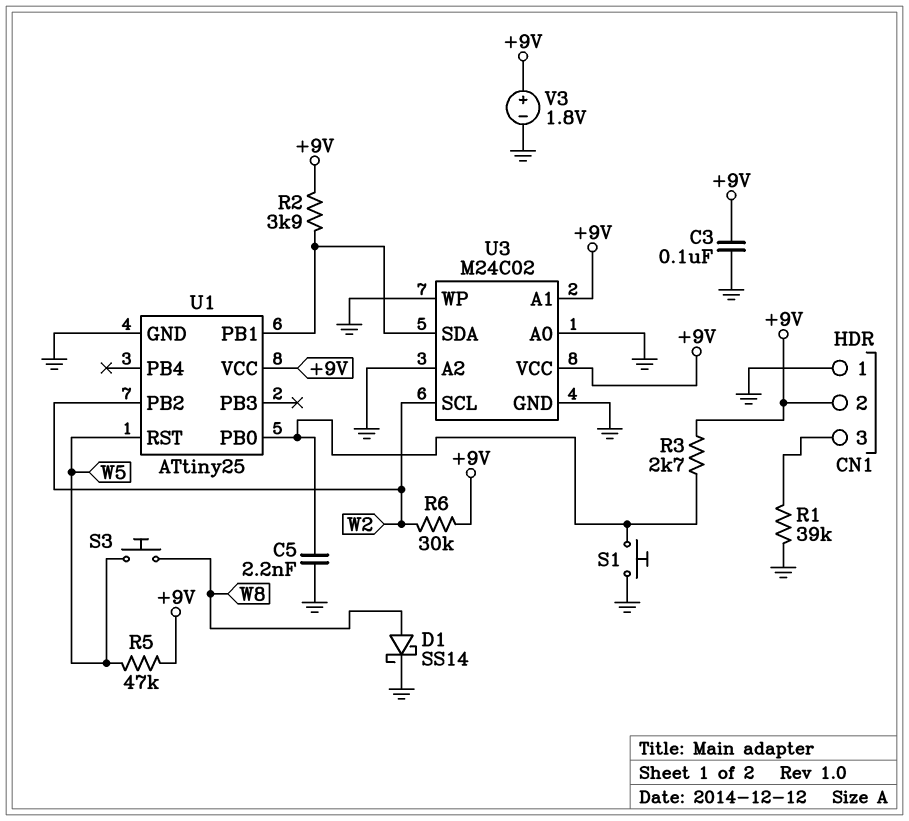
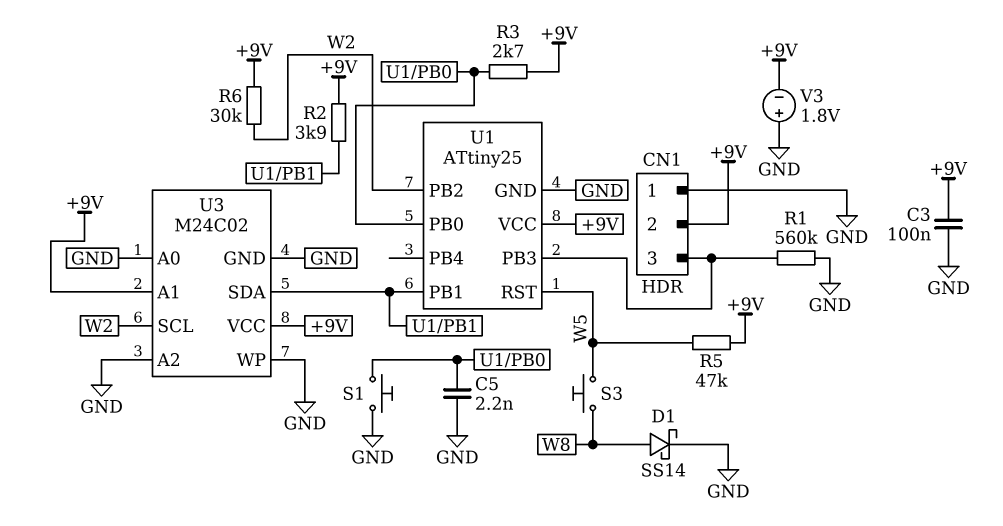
R1: 39k (CN1/3, GND) -> 560k (CN1/3, GND)
U1 pin PB3: none -> CN1/3
V3: 1.8V (plus +9V, minus GND) -> 1.8V (plus GND, minus +9V)

